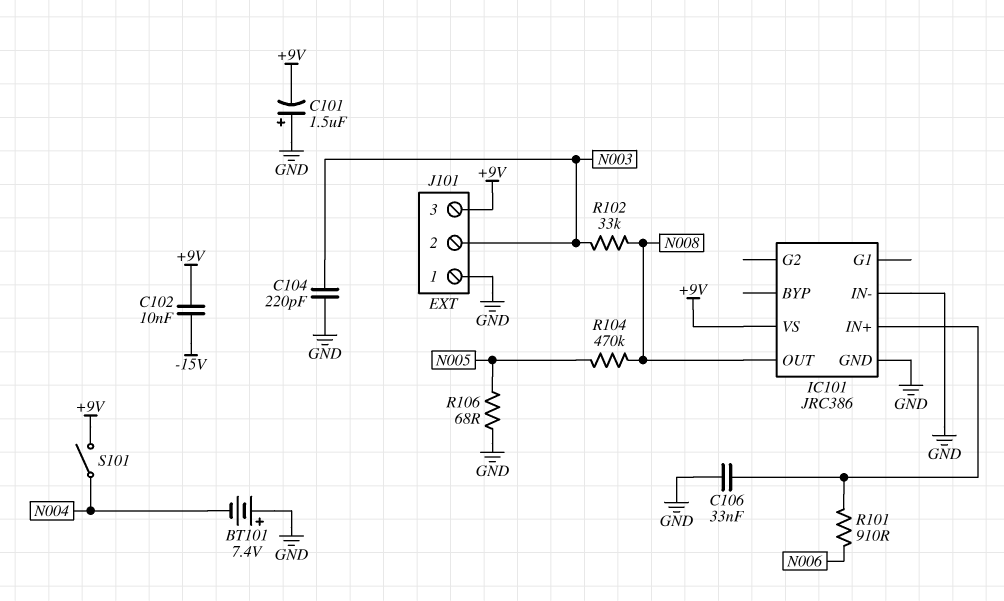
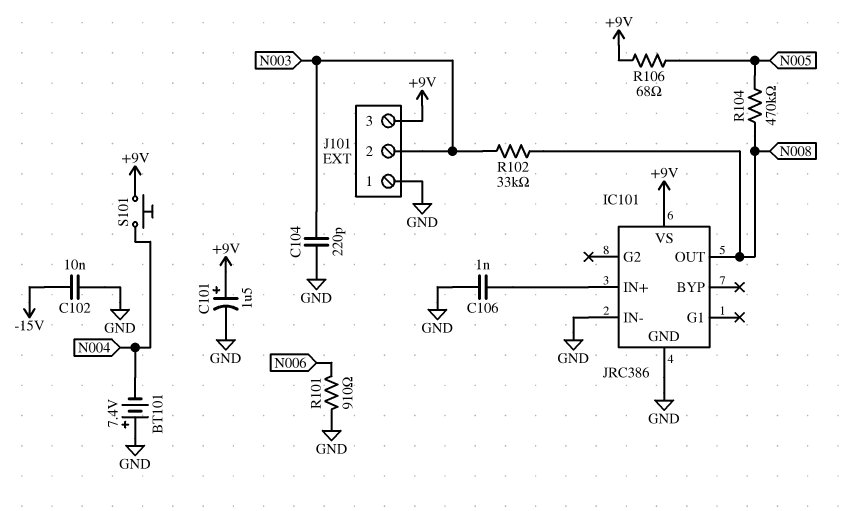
C101: 1.5uF (plus GND, minus +9V) -> 1.5uF (plus +9V, minus GND)
C102: 10nF (+9V, -15V) -> 10nF (-15V, GND)
C106: 33nF (GND, IC101/IN+) -> 1nF (GND, IC101/IN+)
R101: 910 (IC101/IN+, N006) -> 910 (GND, N006)
R106: 68 (GND, N005) -> 68 (+9V, N005)
S101: switch (+9V, N004) -> button (+9V, N004)

